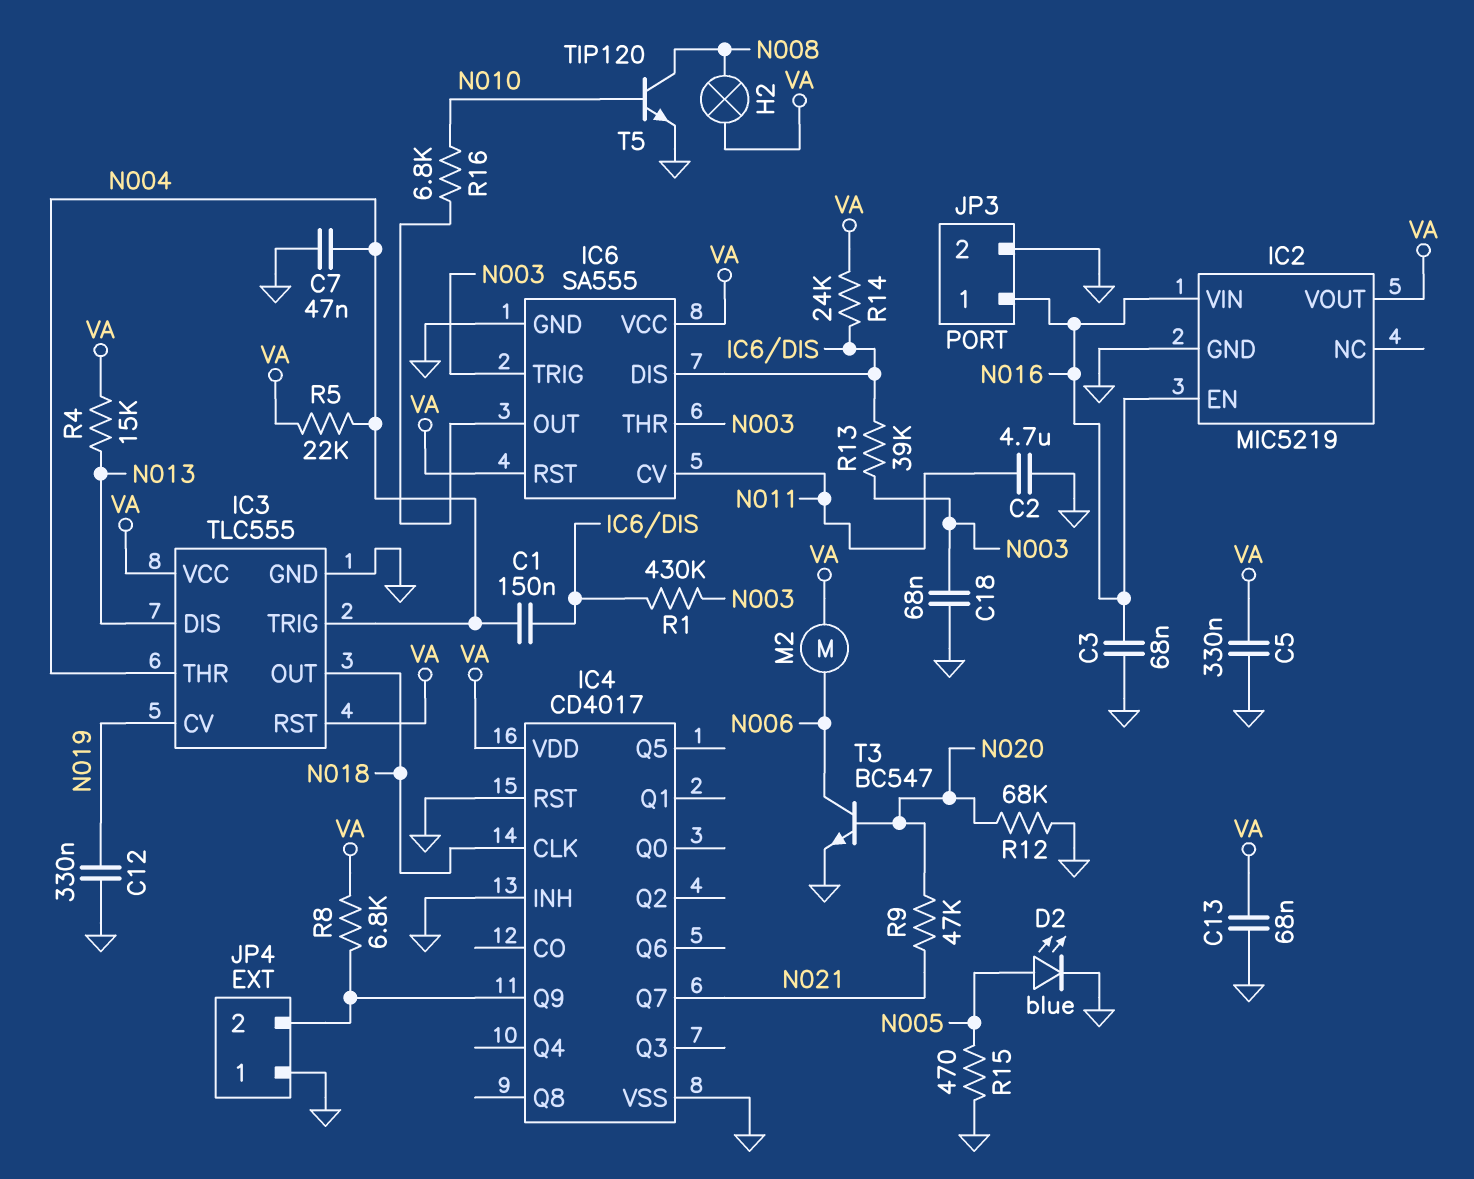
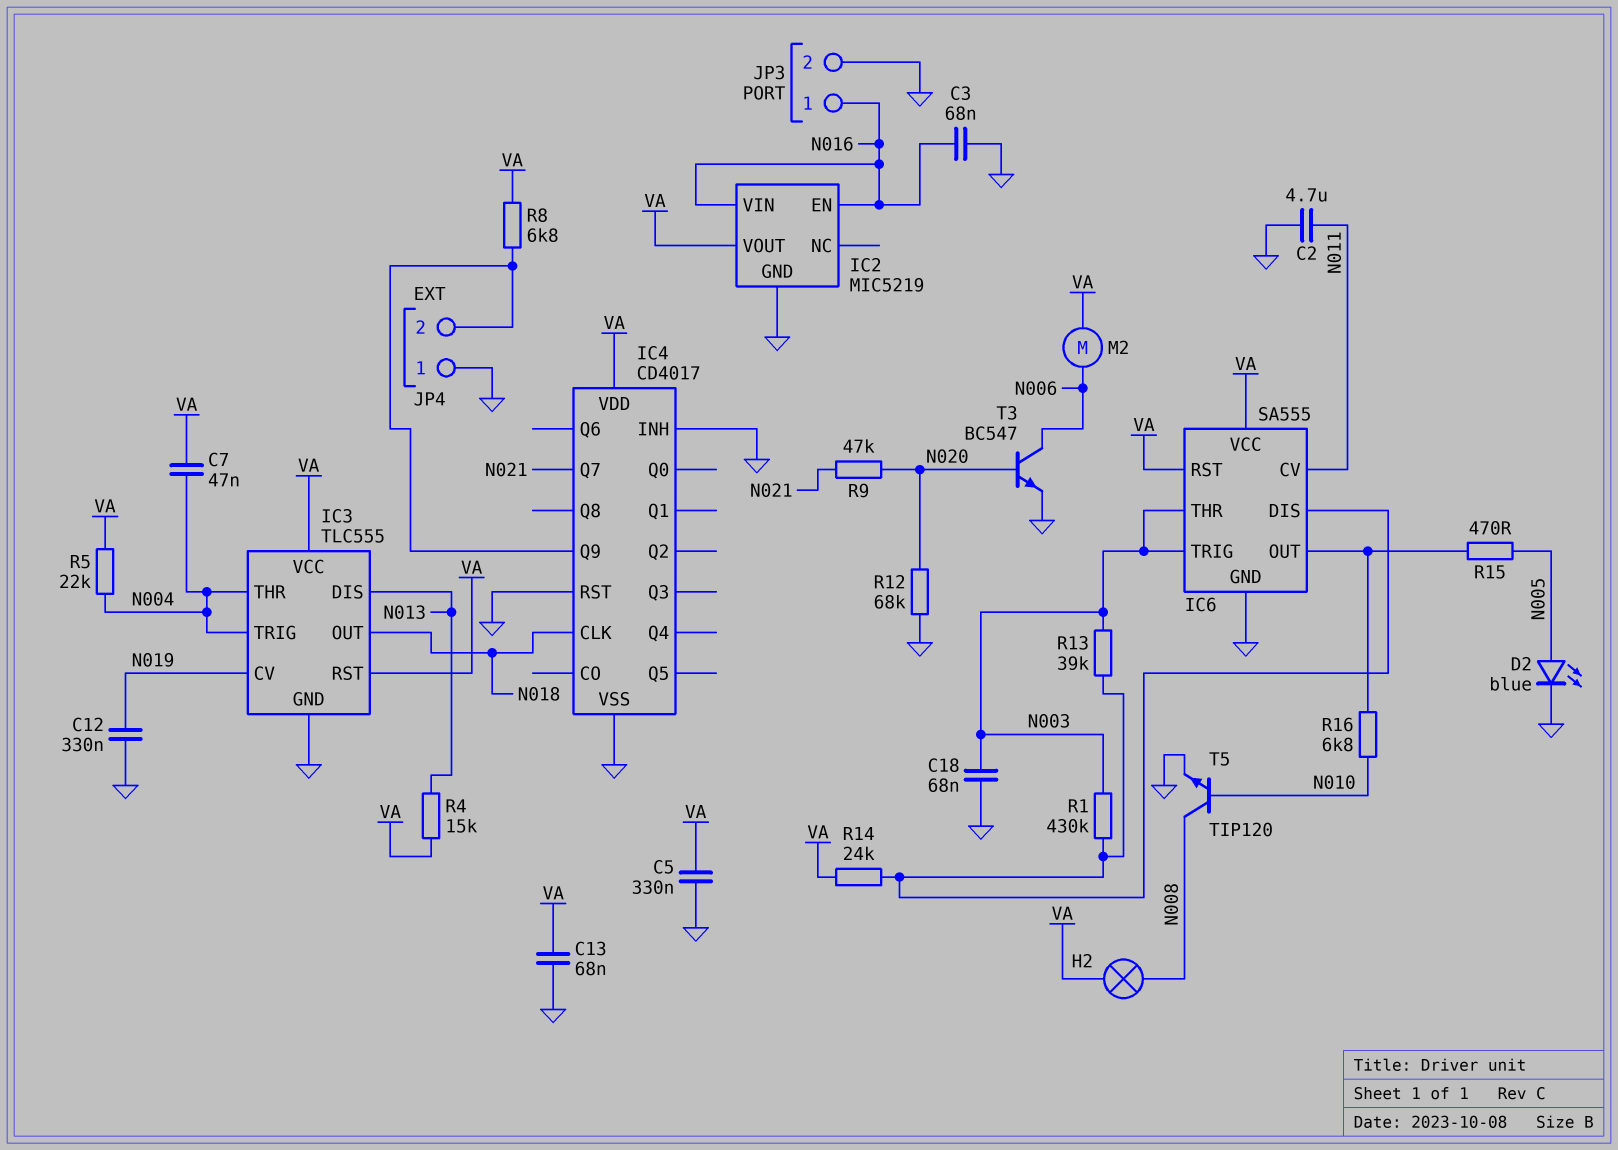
C1: 150nF (IC6/DIS, N004) -> none
C7: 47nF (GND, N004) -> 47nF (N004, VA)
R15: 470 (GND, N005) -> 470 (IC6/OUT, N005)

